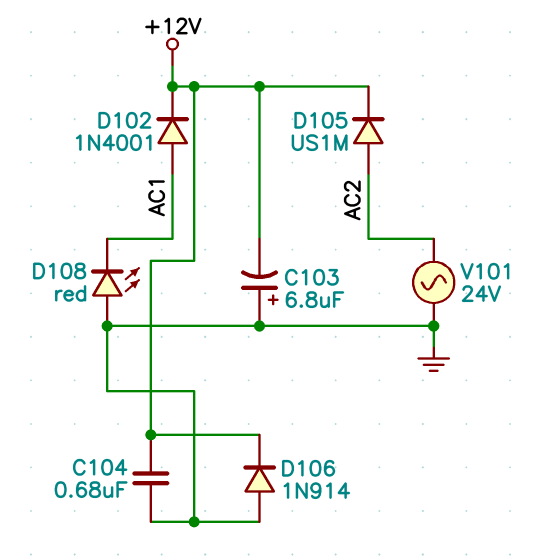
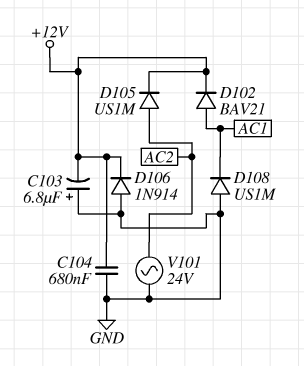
D102: diode 1N4001 (A AC1, K +12V) -> diode BAV21 (A AC1, K +12V)
D108: LED red (A GND, K AC1) -> diode US1M (A GND, K AC1)

